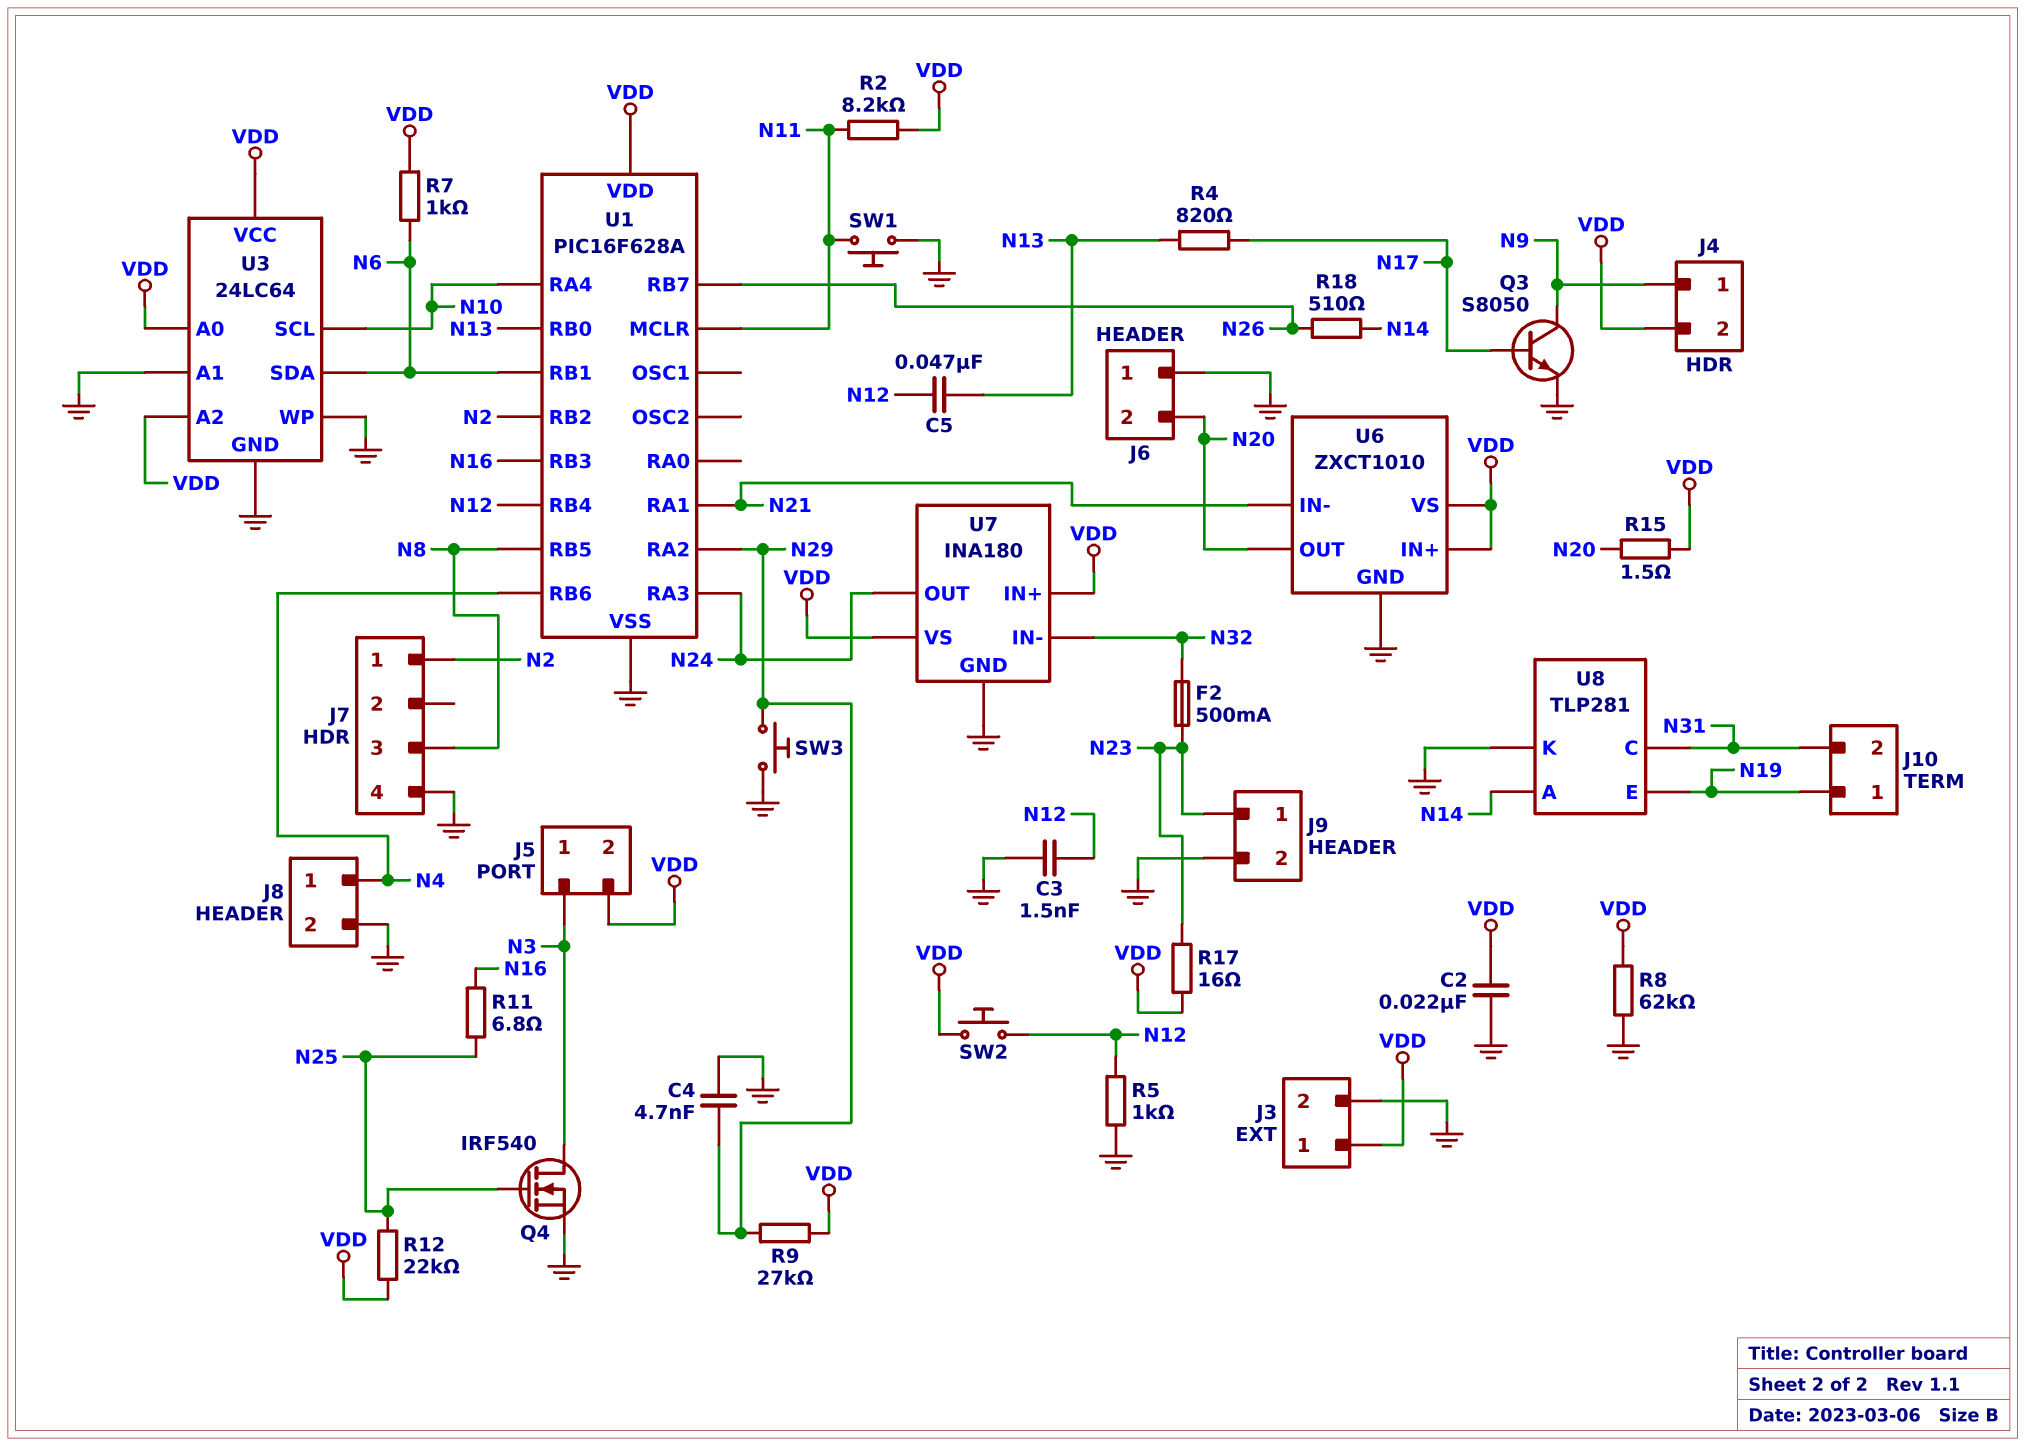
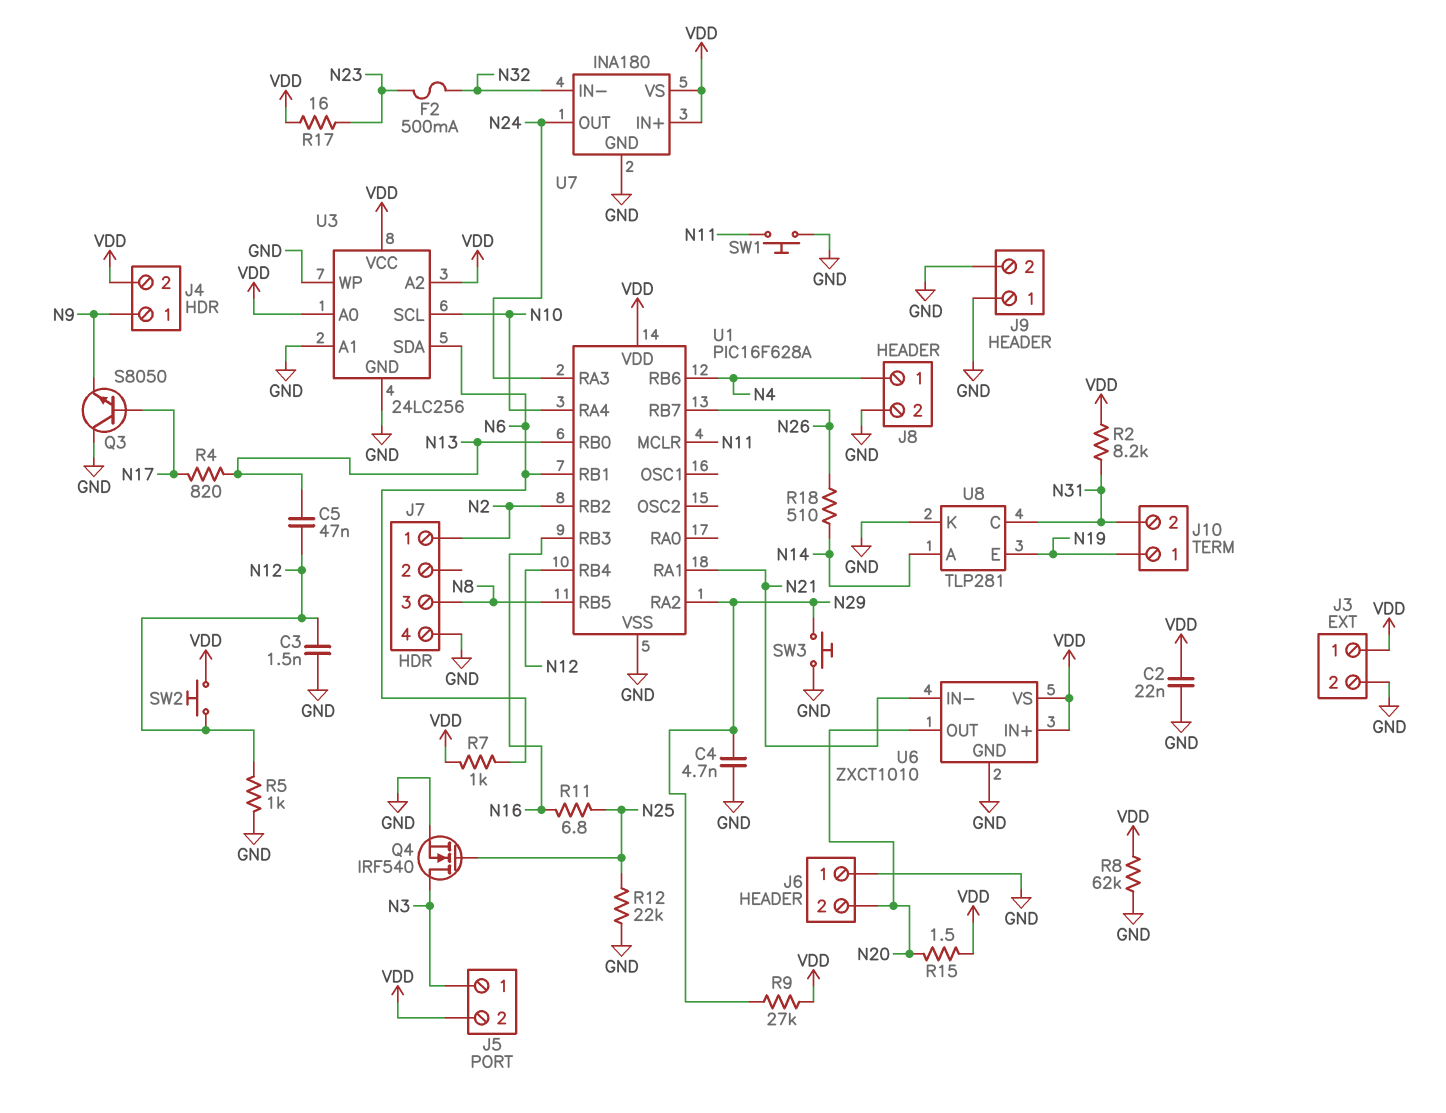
J9 pin 1: N23 -> GND
Q3: NPN S8050 (B N17, C N9, E GND) -> NPN S8050 (B N17, C GND, E N9)
R2: 8.2k (N11, VDD) -> 8.2k (N31, VDD)
R12: 22k (N25, VDD) -> 22k (GND, N25)
U3: 24LC64 -> 24LC256

